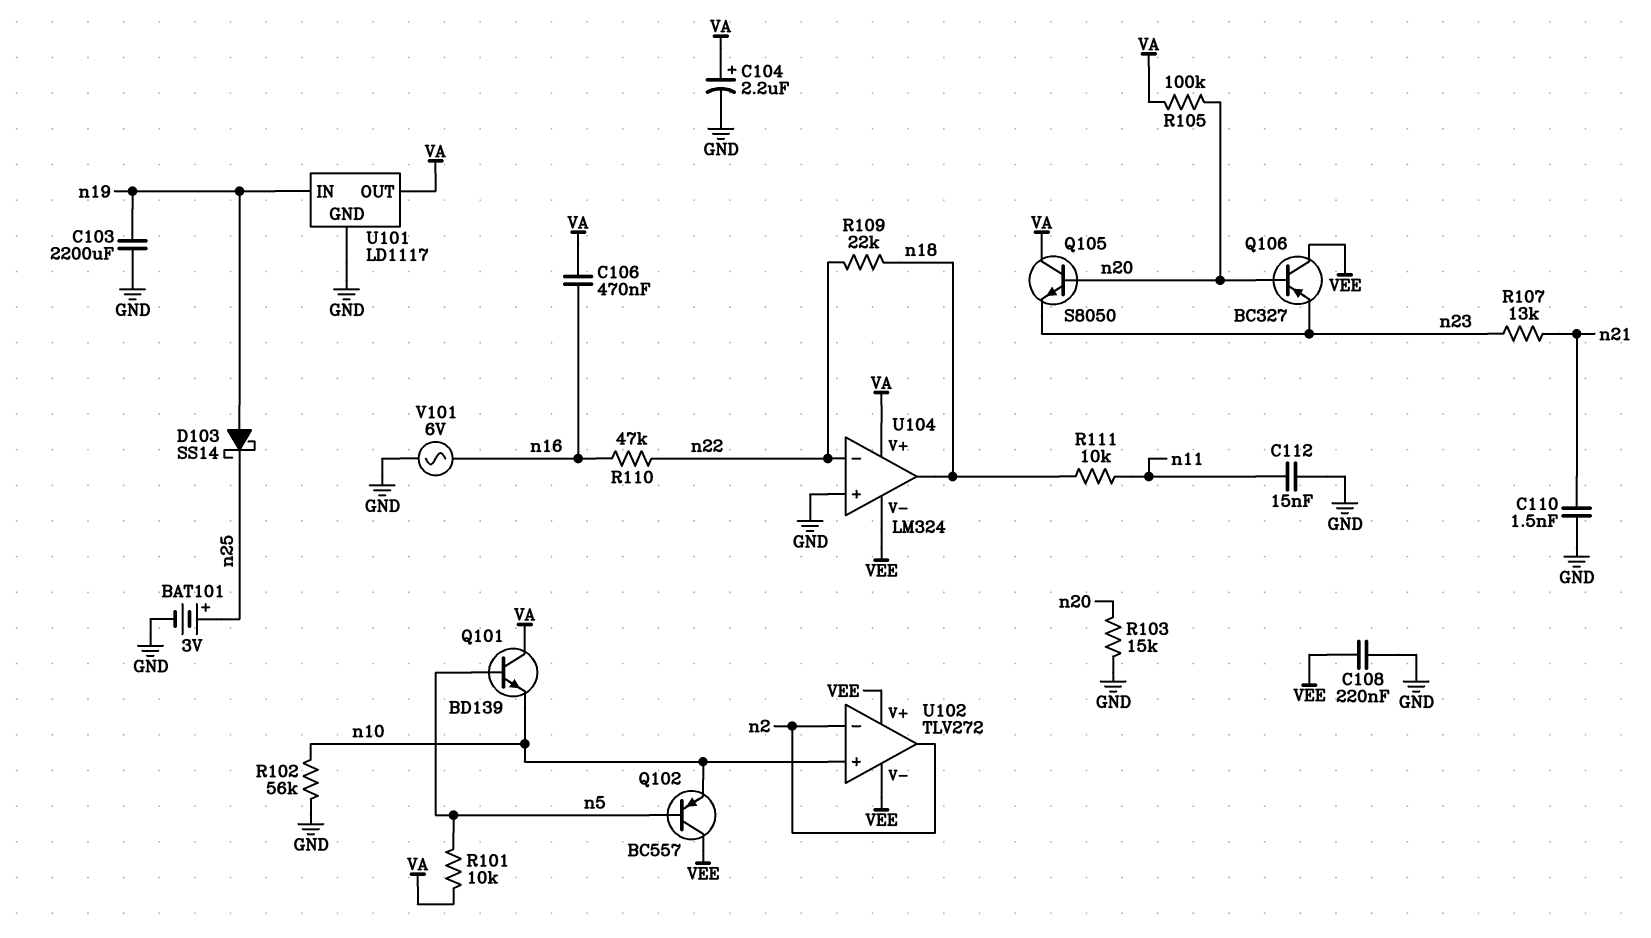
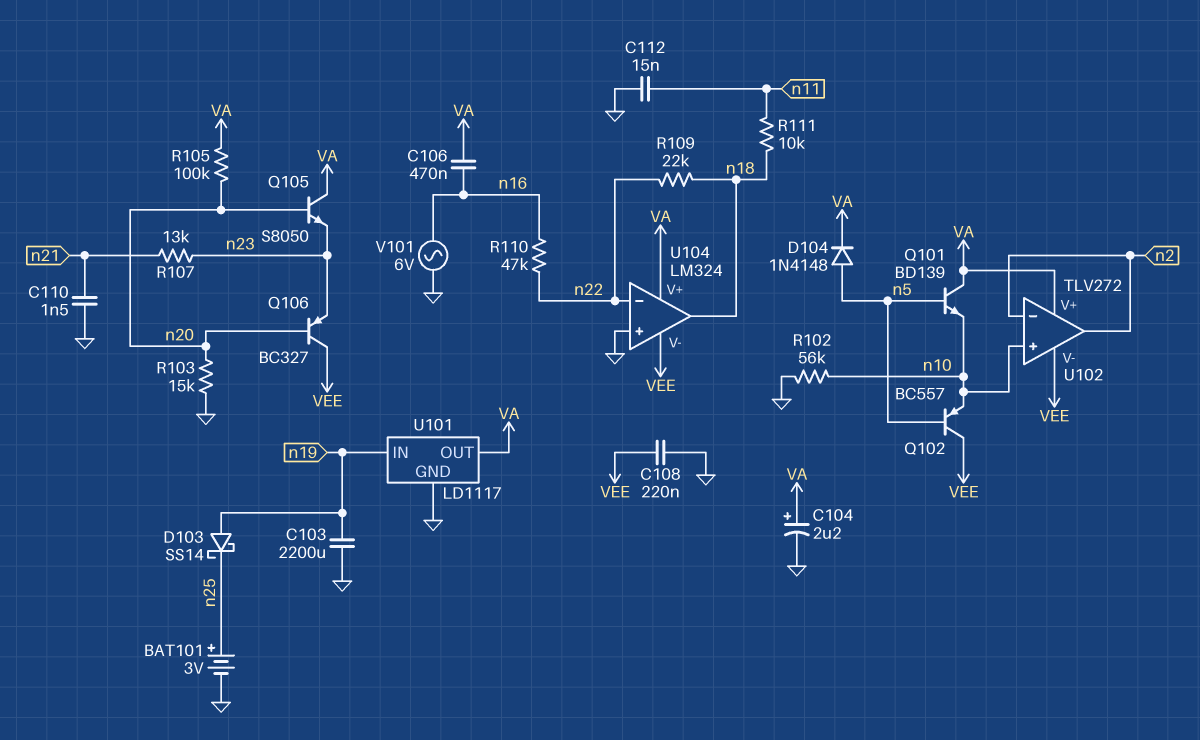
D104: none -> diode 1N4148 (A n5, K VA)
R101: 10k (VA, n5) -> none
U102 pin V+: VEE -> VA

